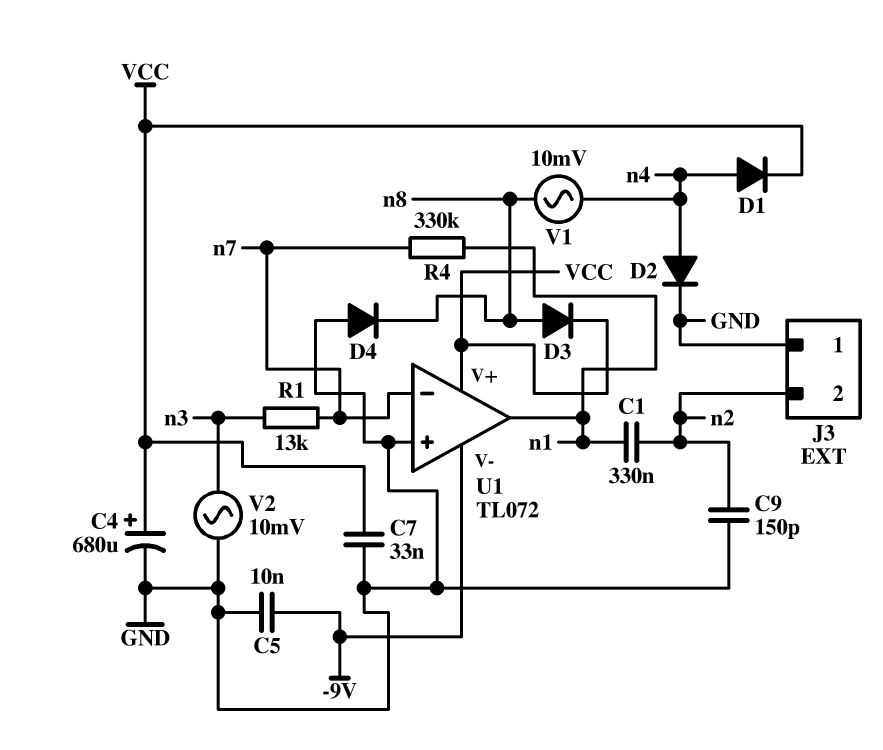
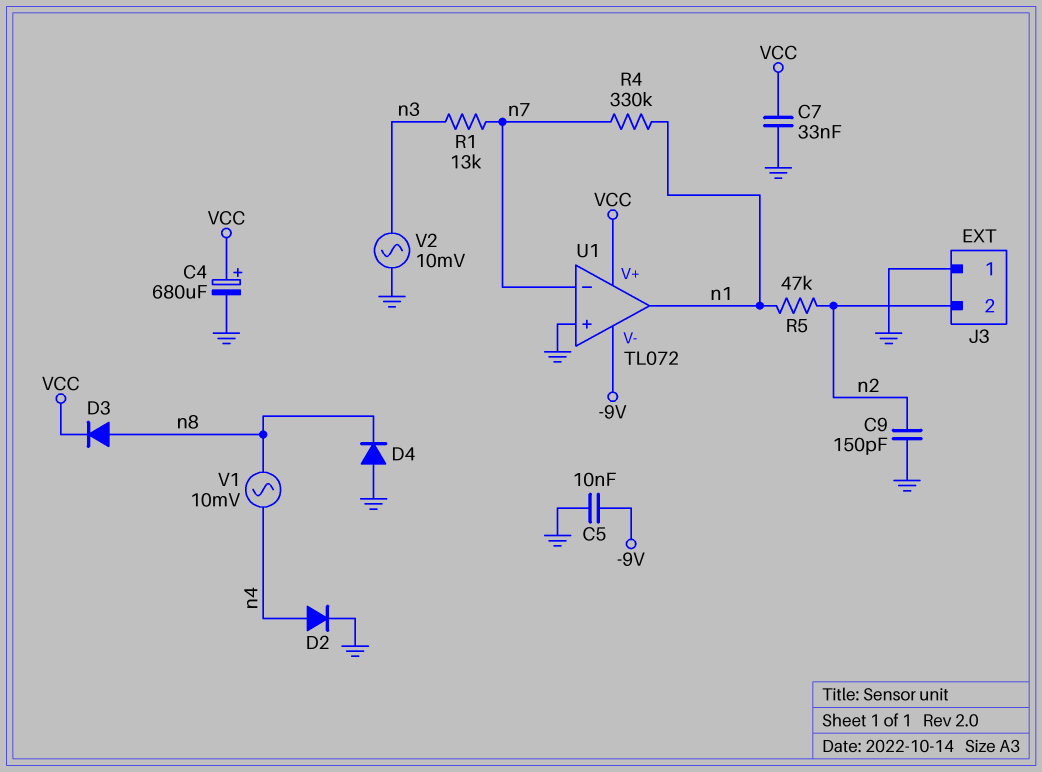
C1: 330nF (n1, n2) -> none
D1: diode (A n4, K VCC) -> none
R5: none -> 47k (n1, n2)

